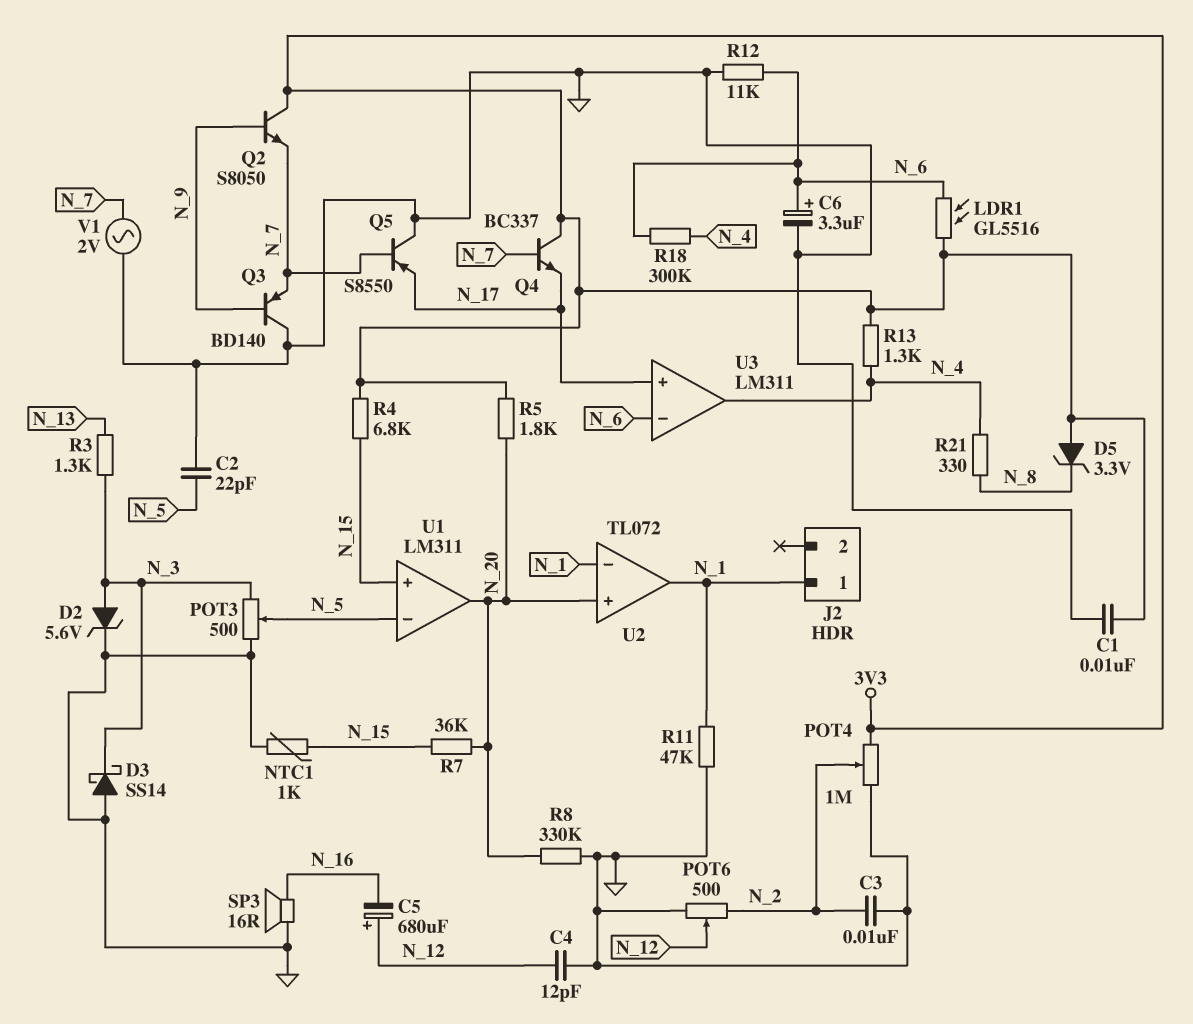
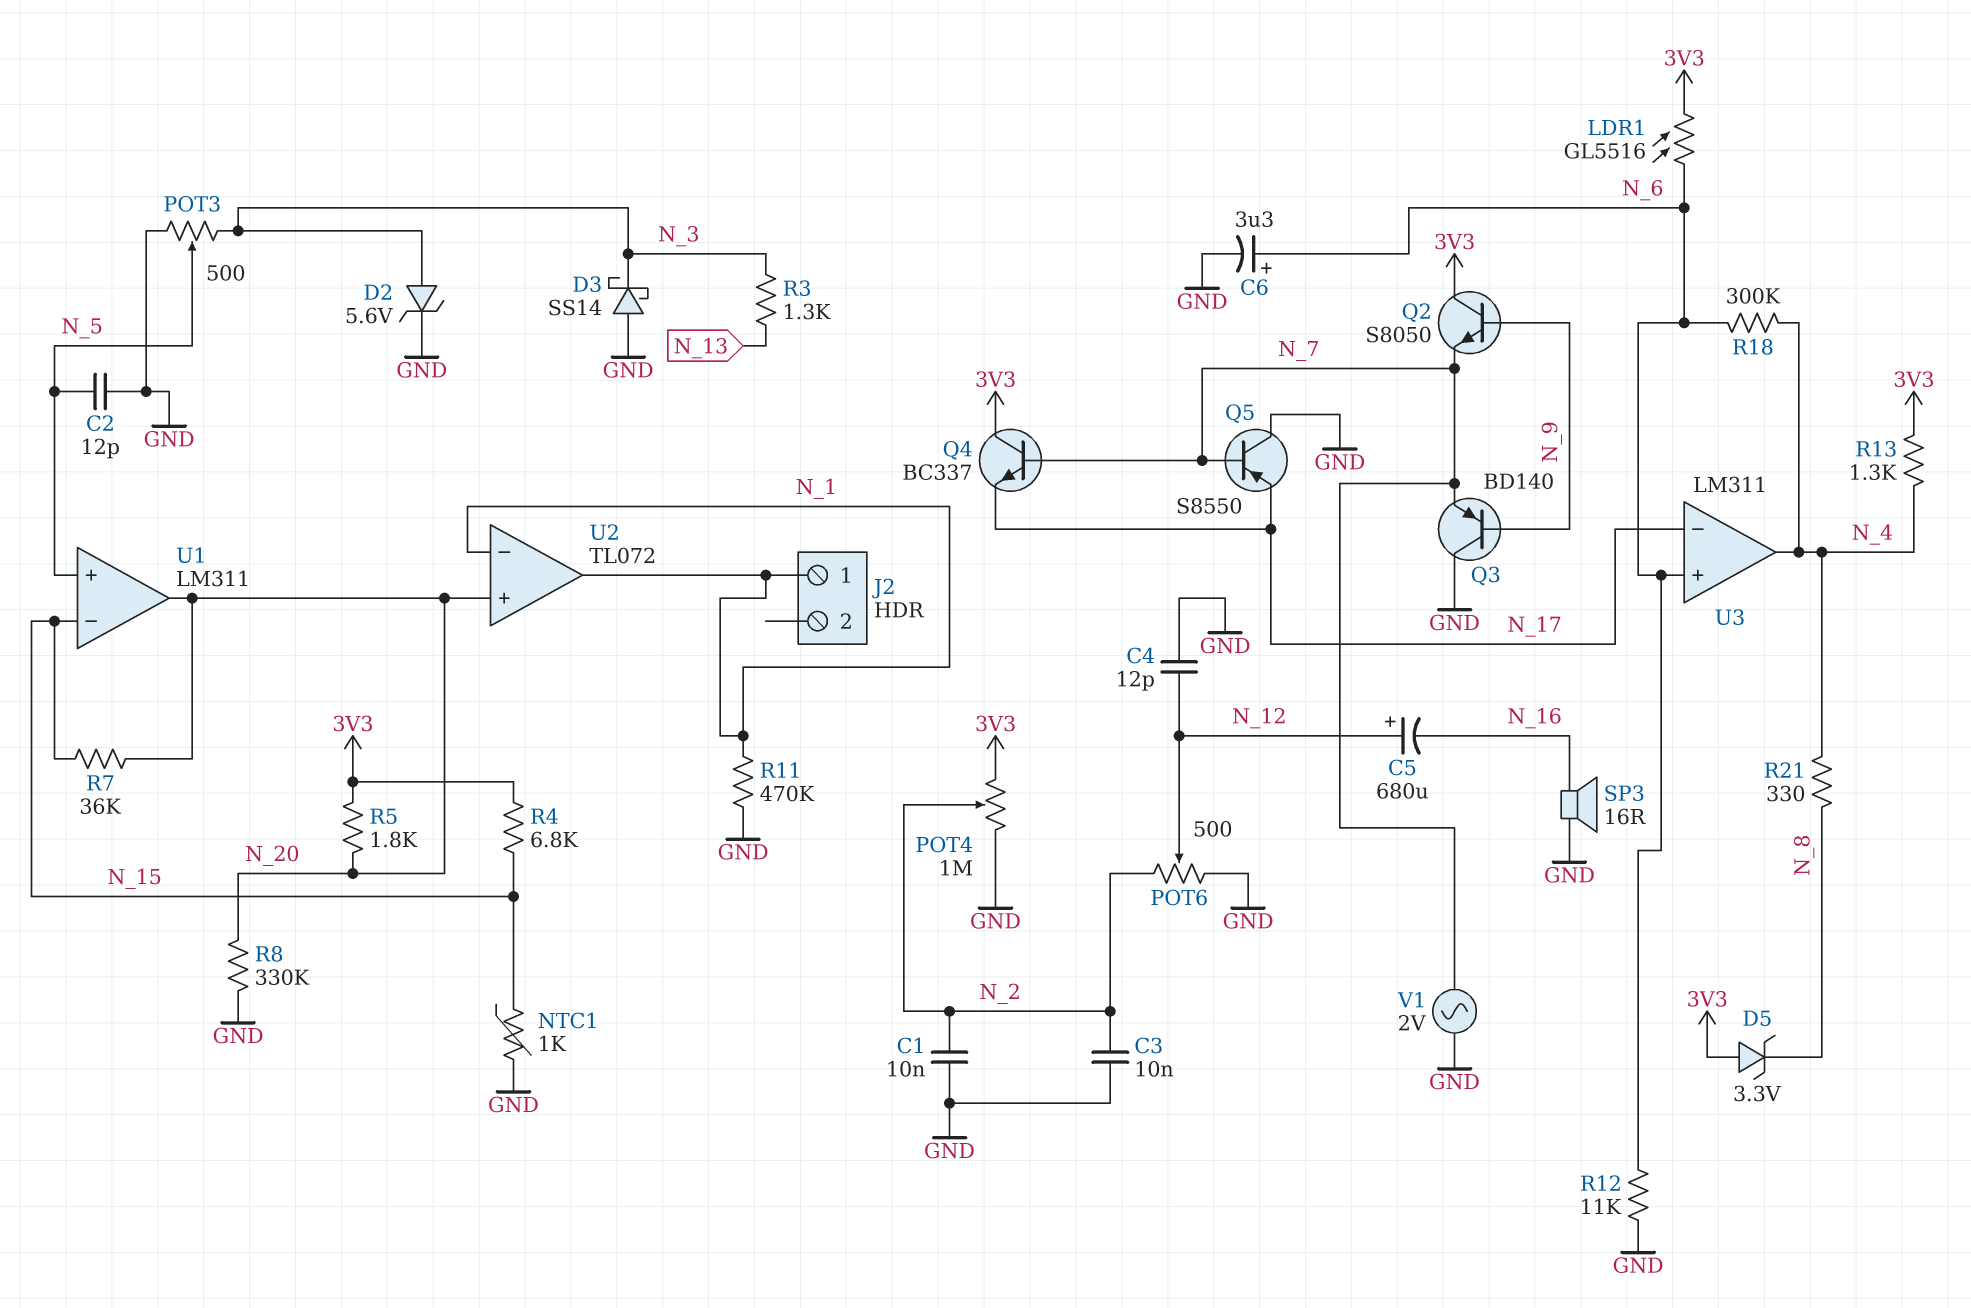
C1: 10nF (3V3, GND) -> 10nF (GND, N_2)
C2: 22pF (GND, N_5) -> 12pF (GND, N_5)
R11: 47k (GND, N_1) -> 470k (GND, N_1)
U1 pin in+: N_15 -> N_5
U1 pin in-: N_5 -> N_15
U3 pin in+: N_17 -> N_6
U3 pin in-: N_6 -> N_17

